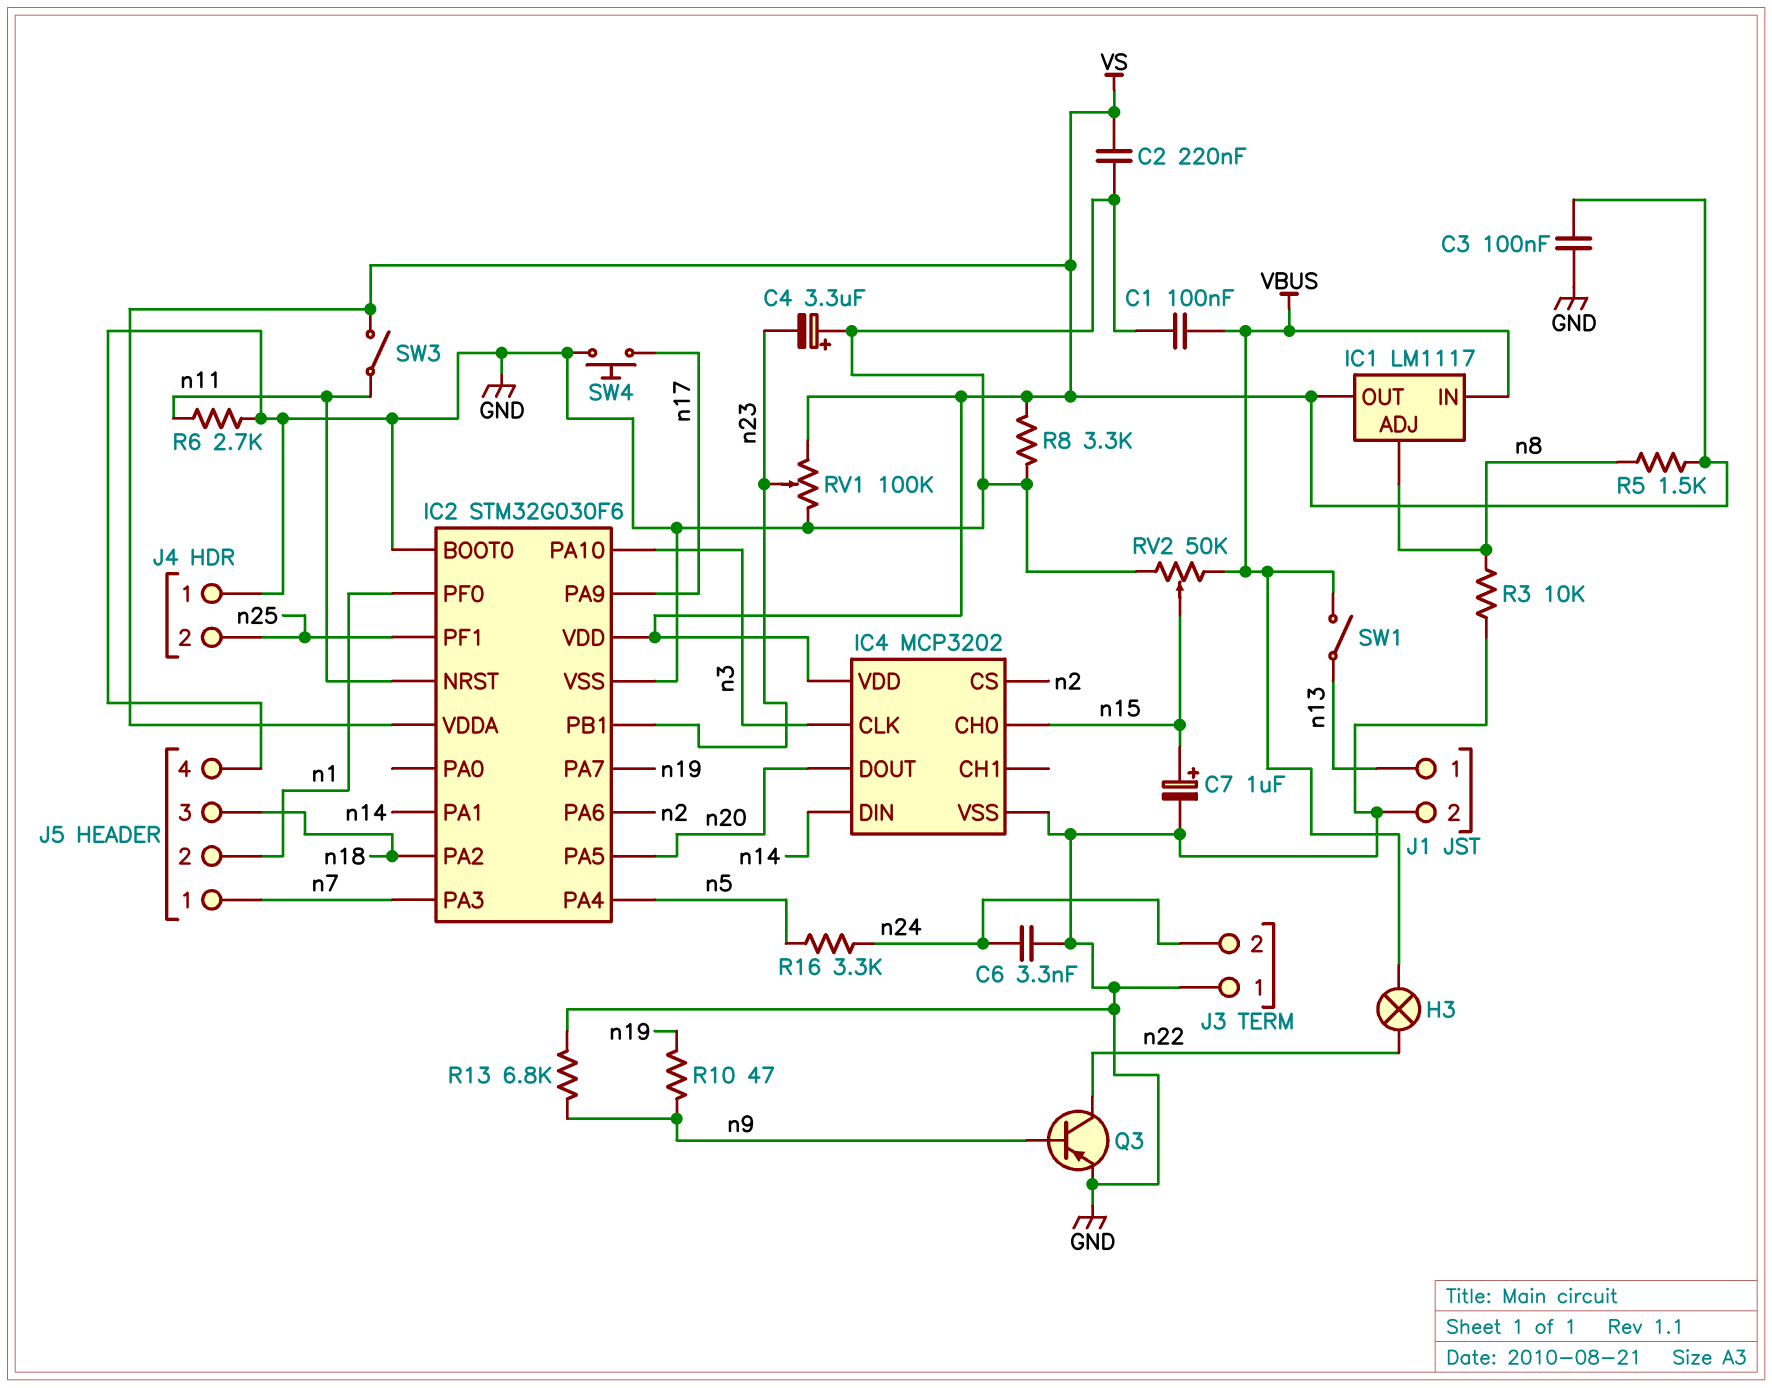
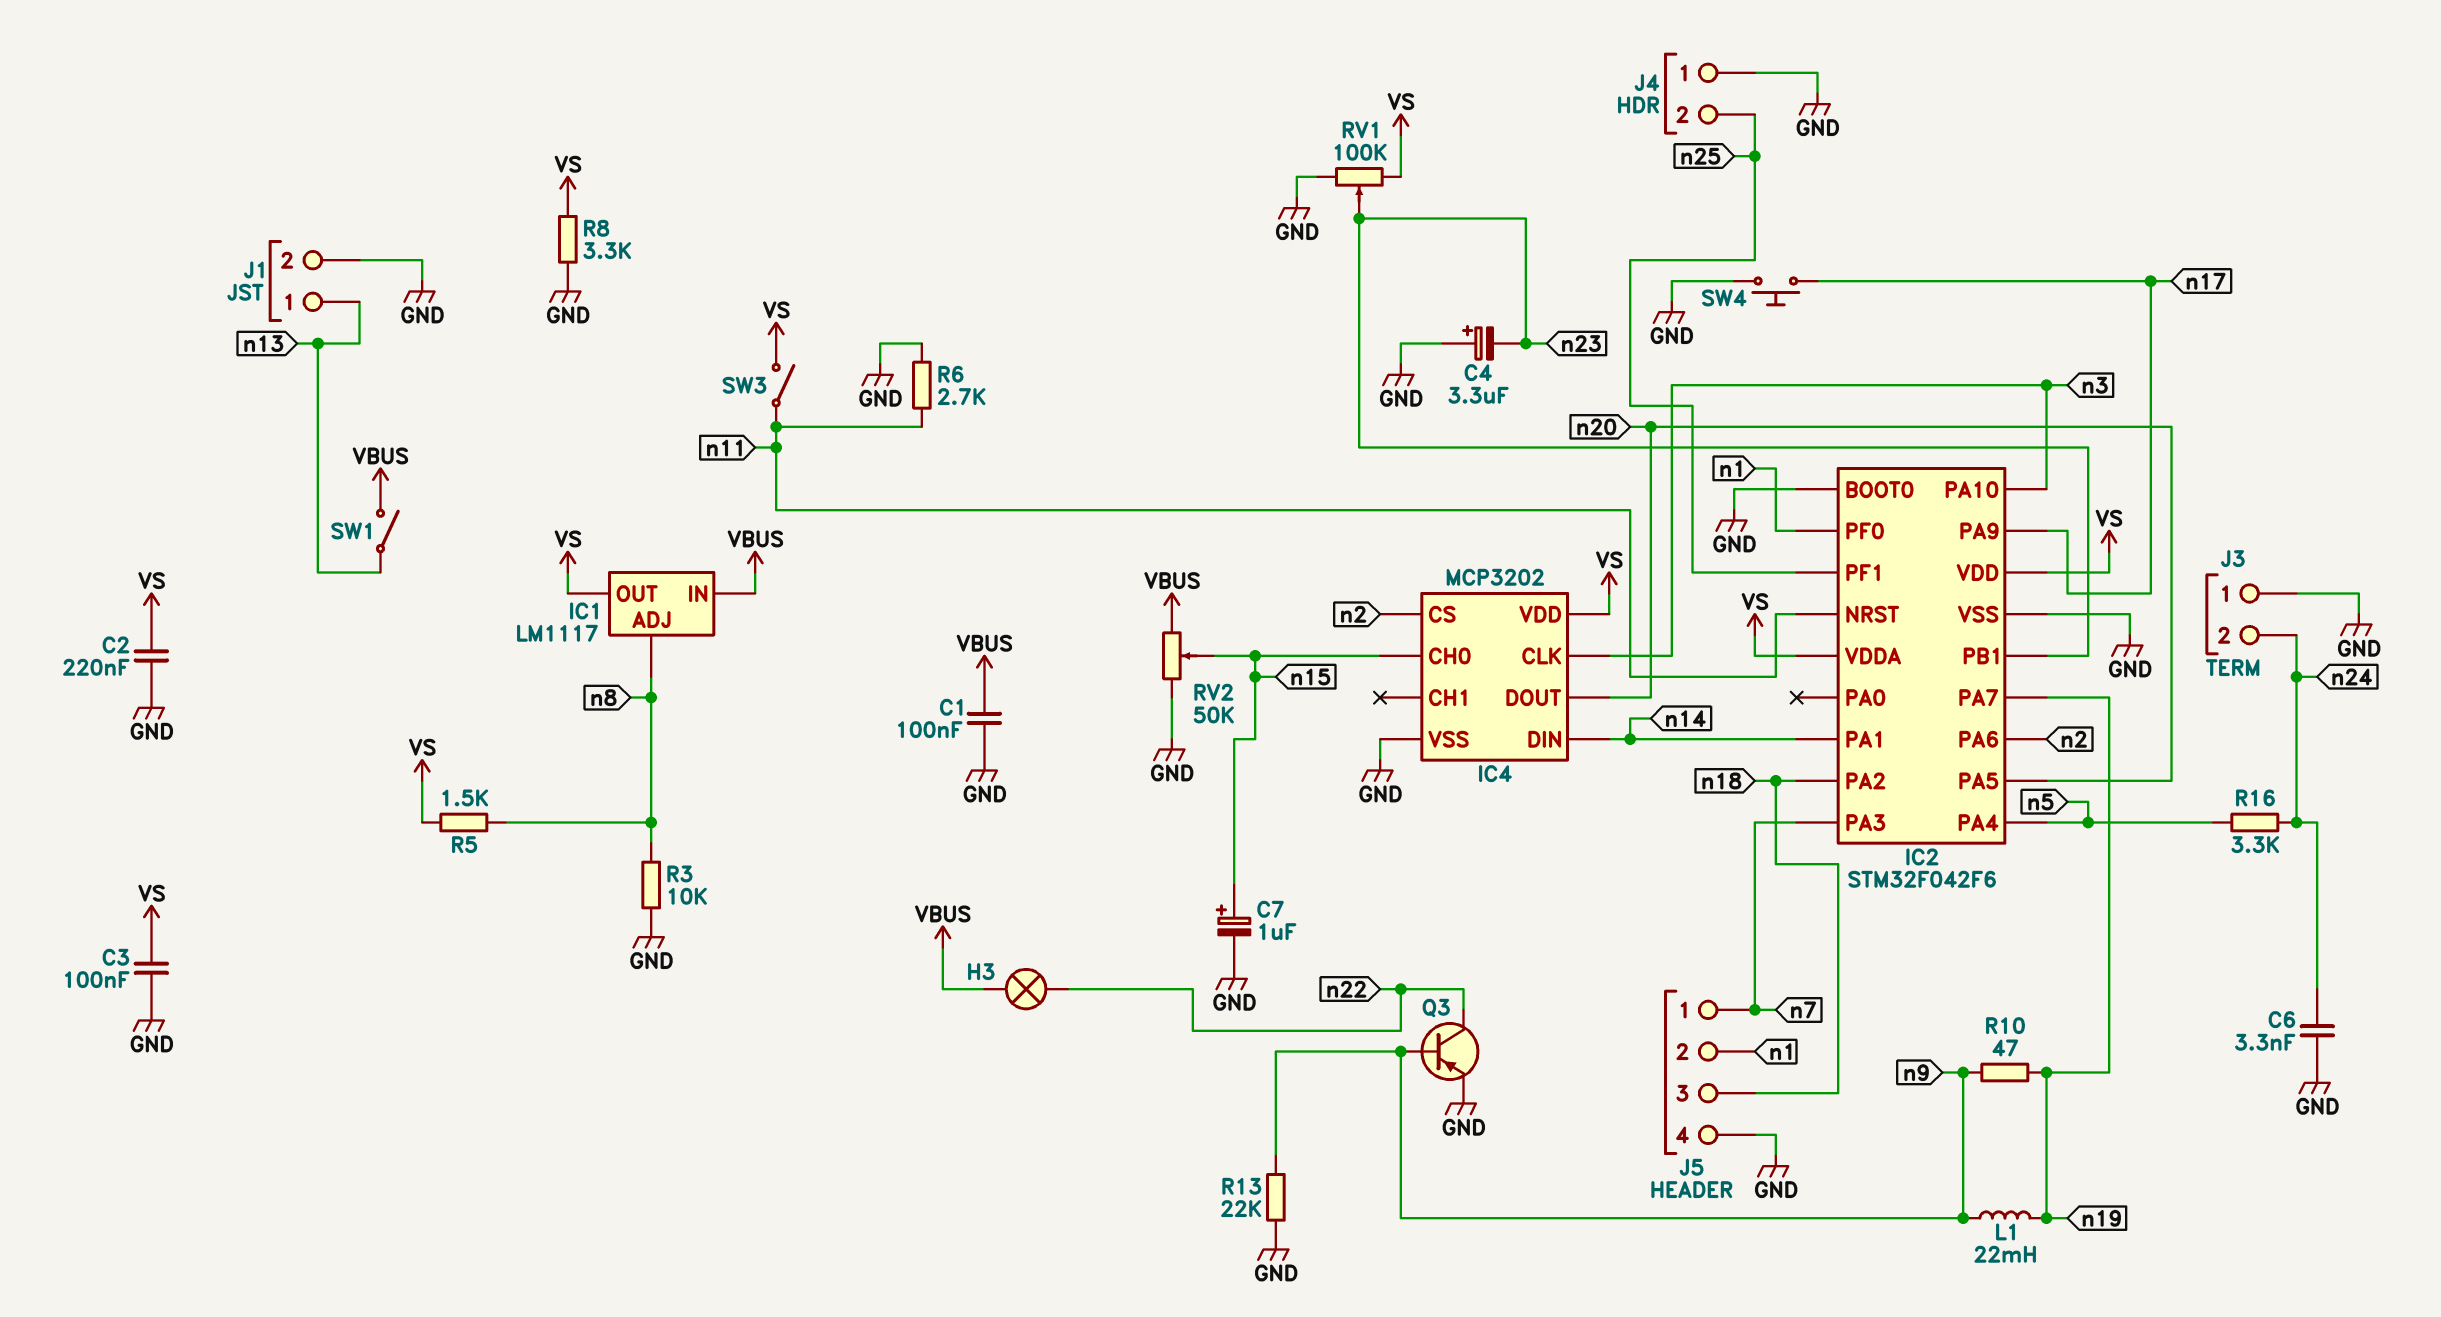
IC2: STM32G030F6 -> STM32F042F6
L1: none -> 22mH (n9, n19)
R13: 6.8k (GND, n9) -> 22k (GND, n9)

